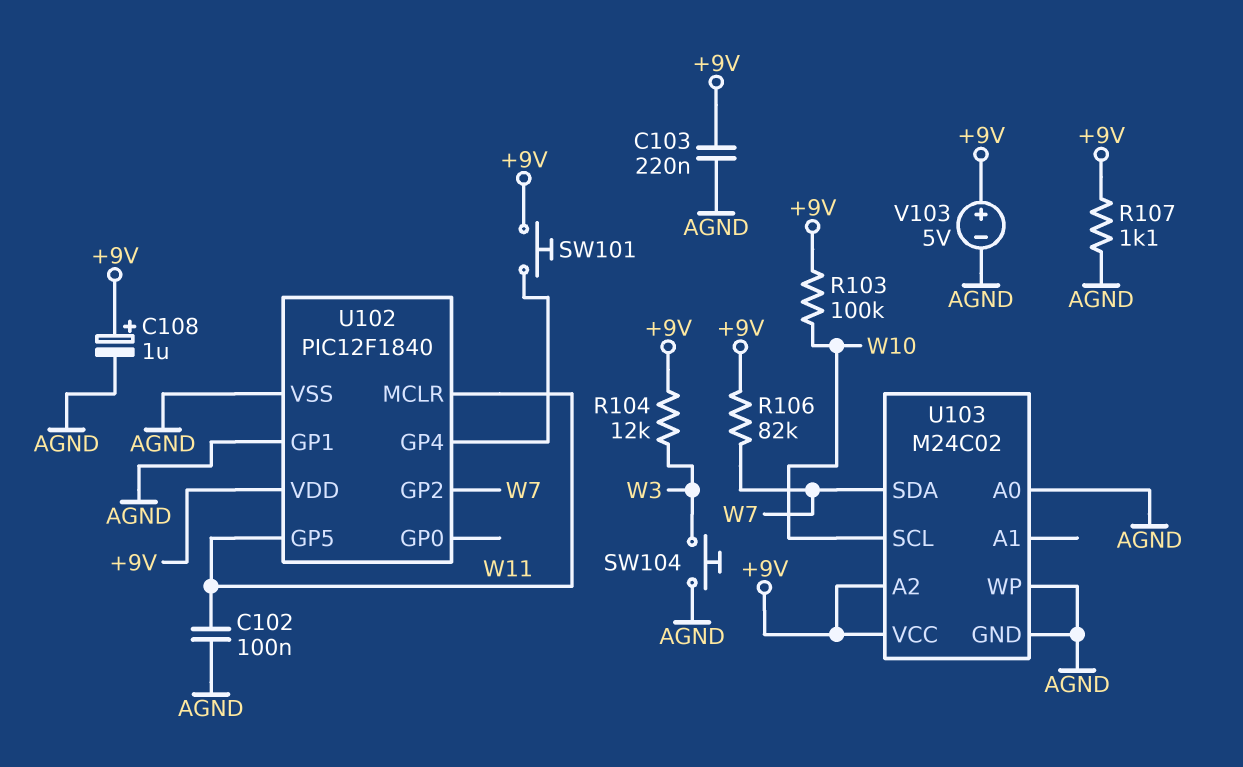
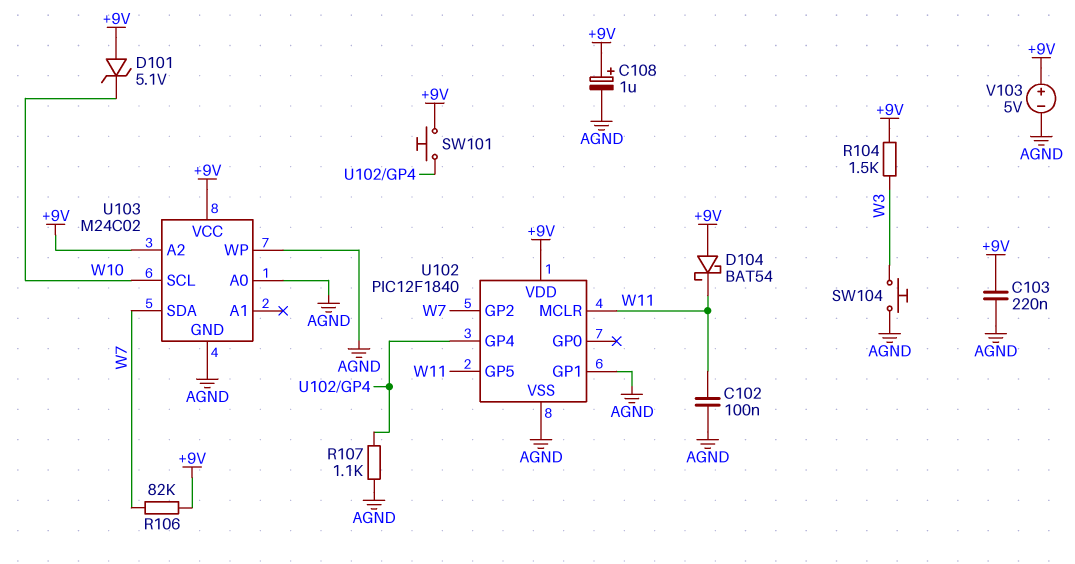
D101: none -> zener 5.1V (A +9V, K W10)
D104: none -> schottky BAT54 (A +9V, K W11)
R103: 100k (+9V, W10) -> none
R104: 12k (+9V, W3) -> 1.5k (+9V, W3)
R107: 1.1k (+9V, AGND) -> 1.1k (AGND, U102/GP4)

